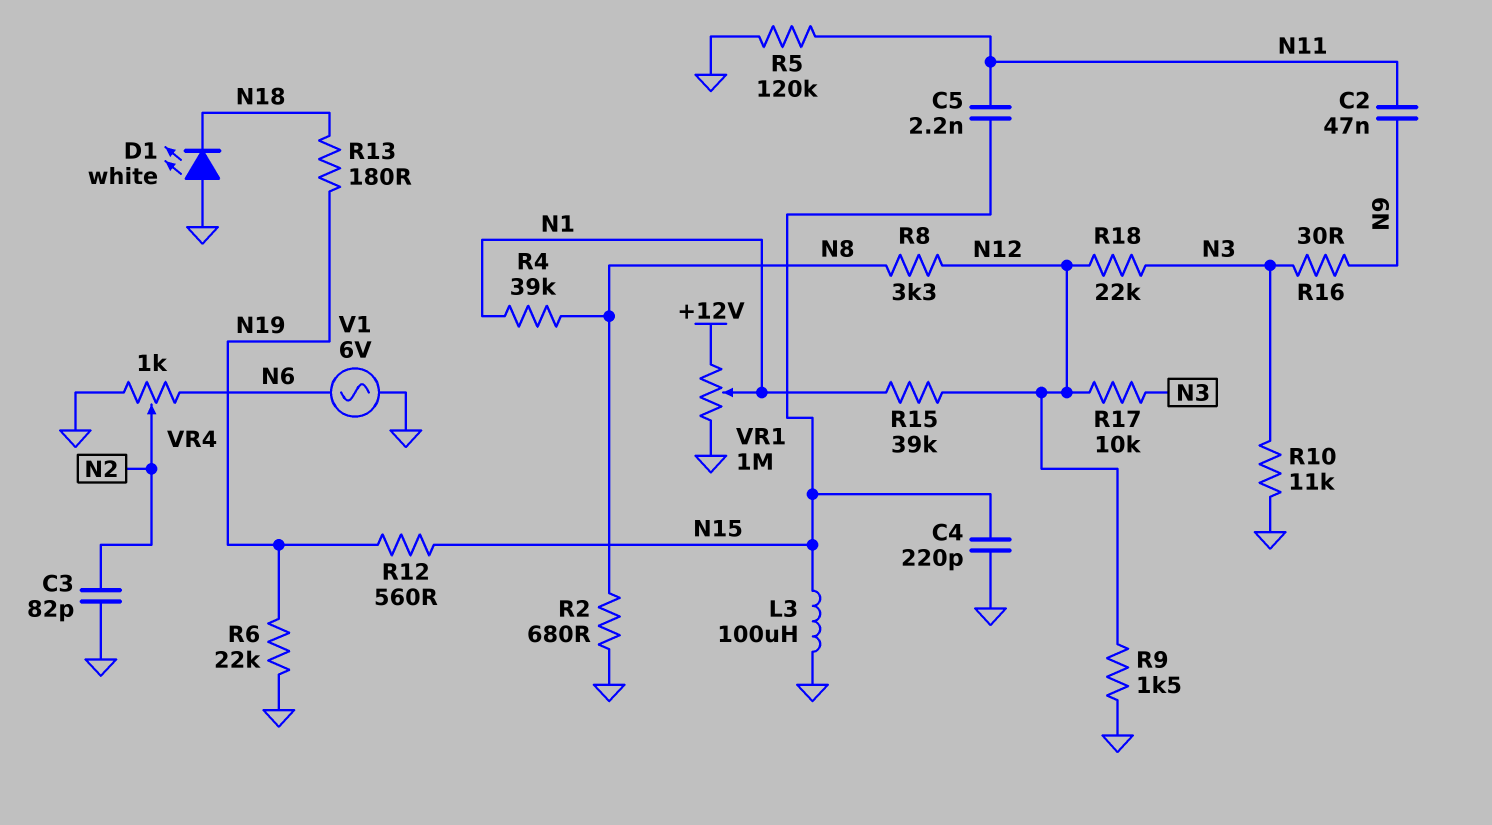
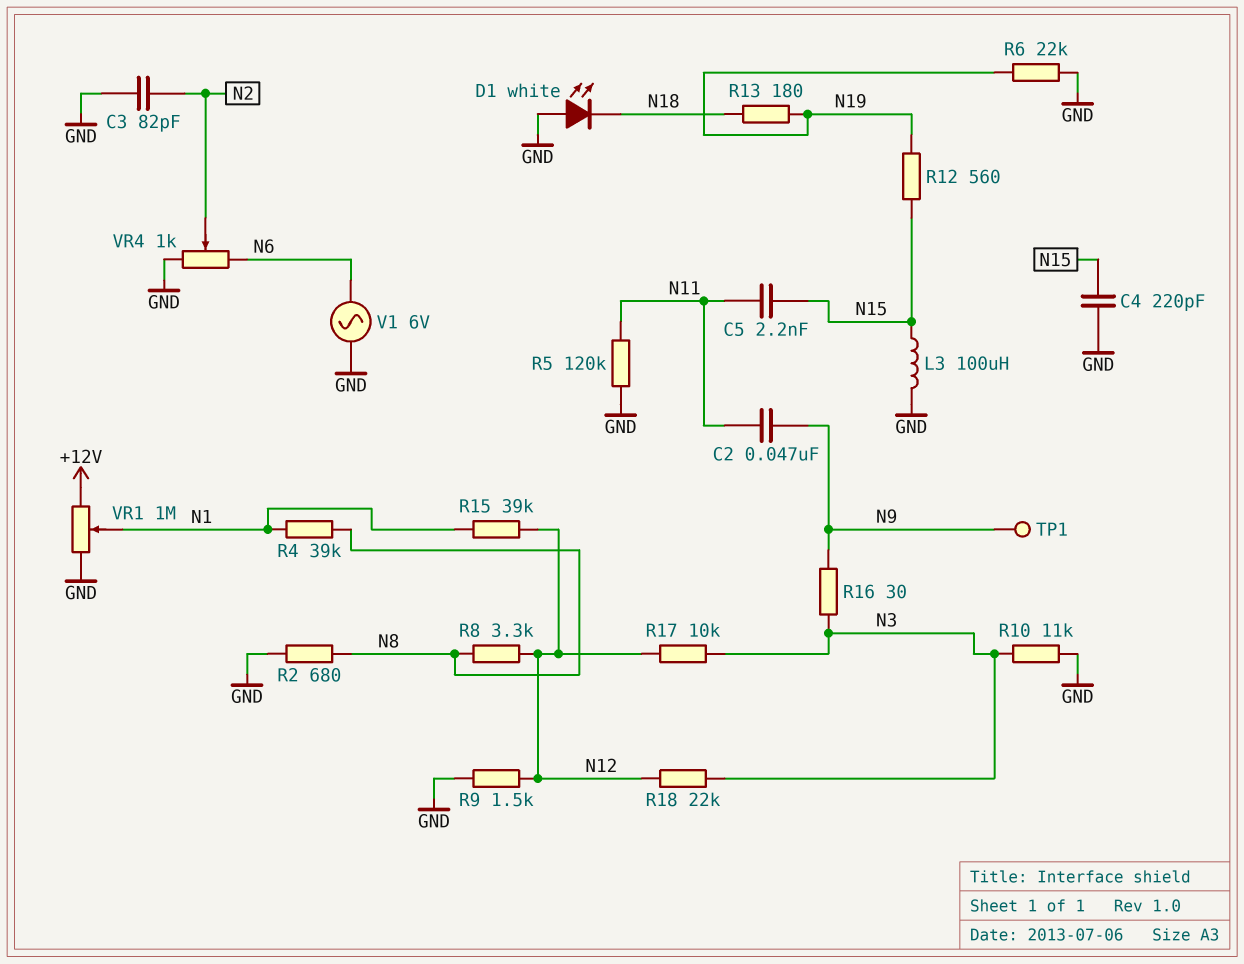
TP1: none -> test point (N9)

